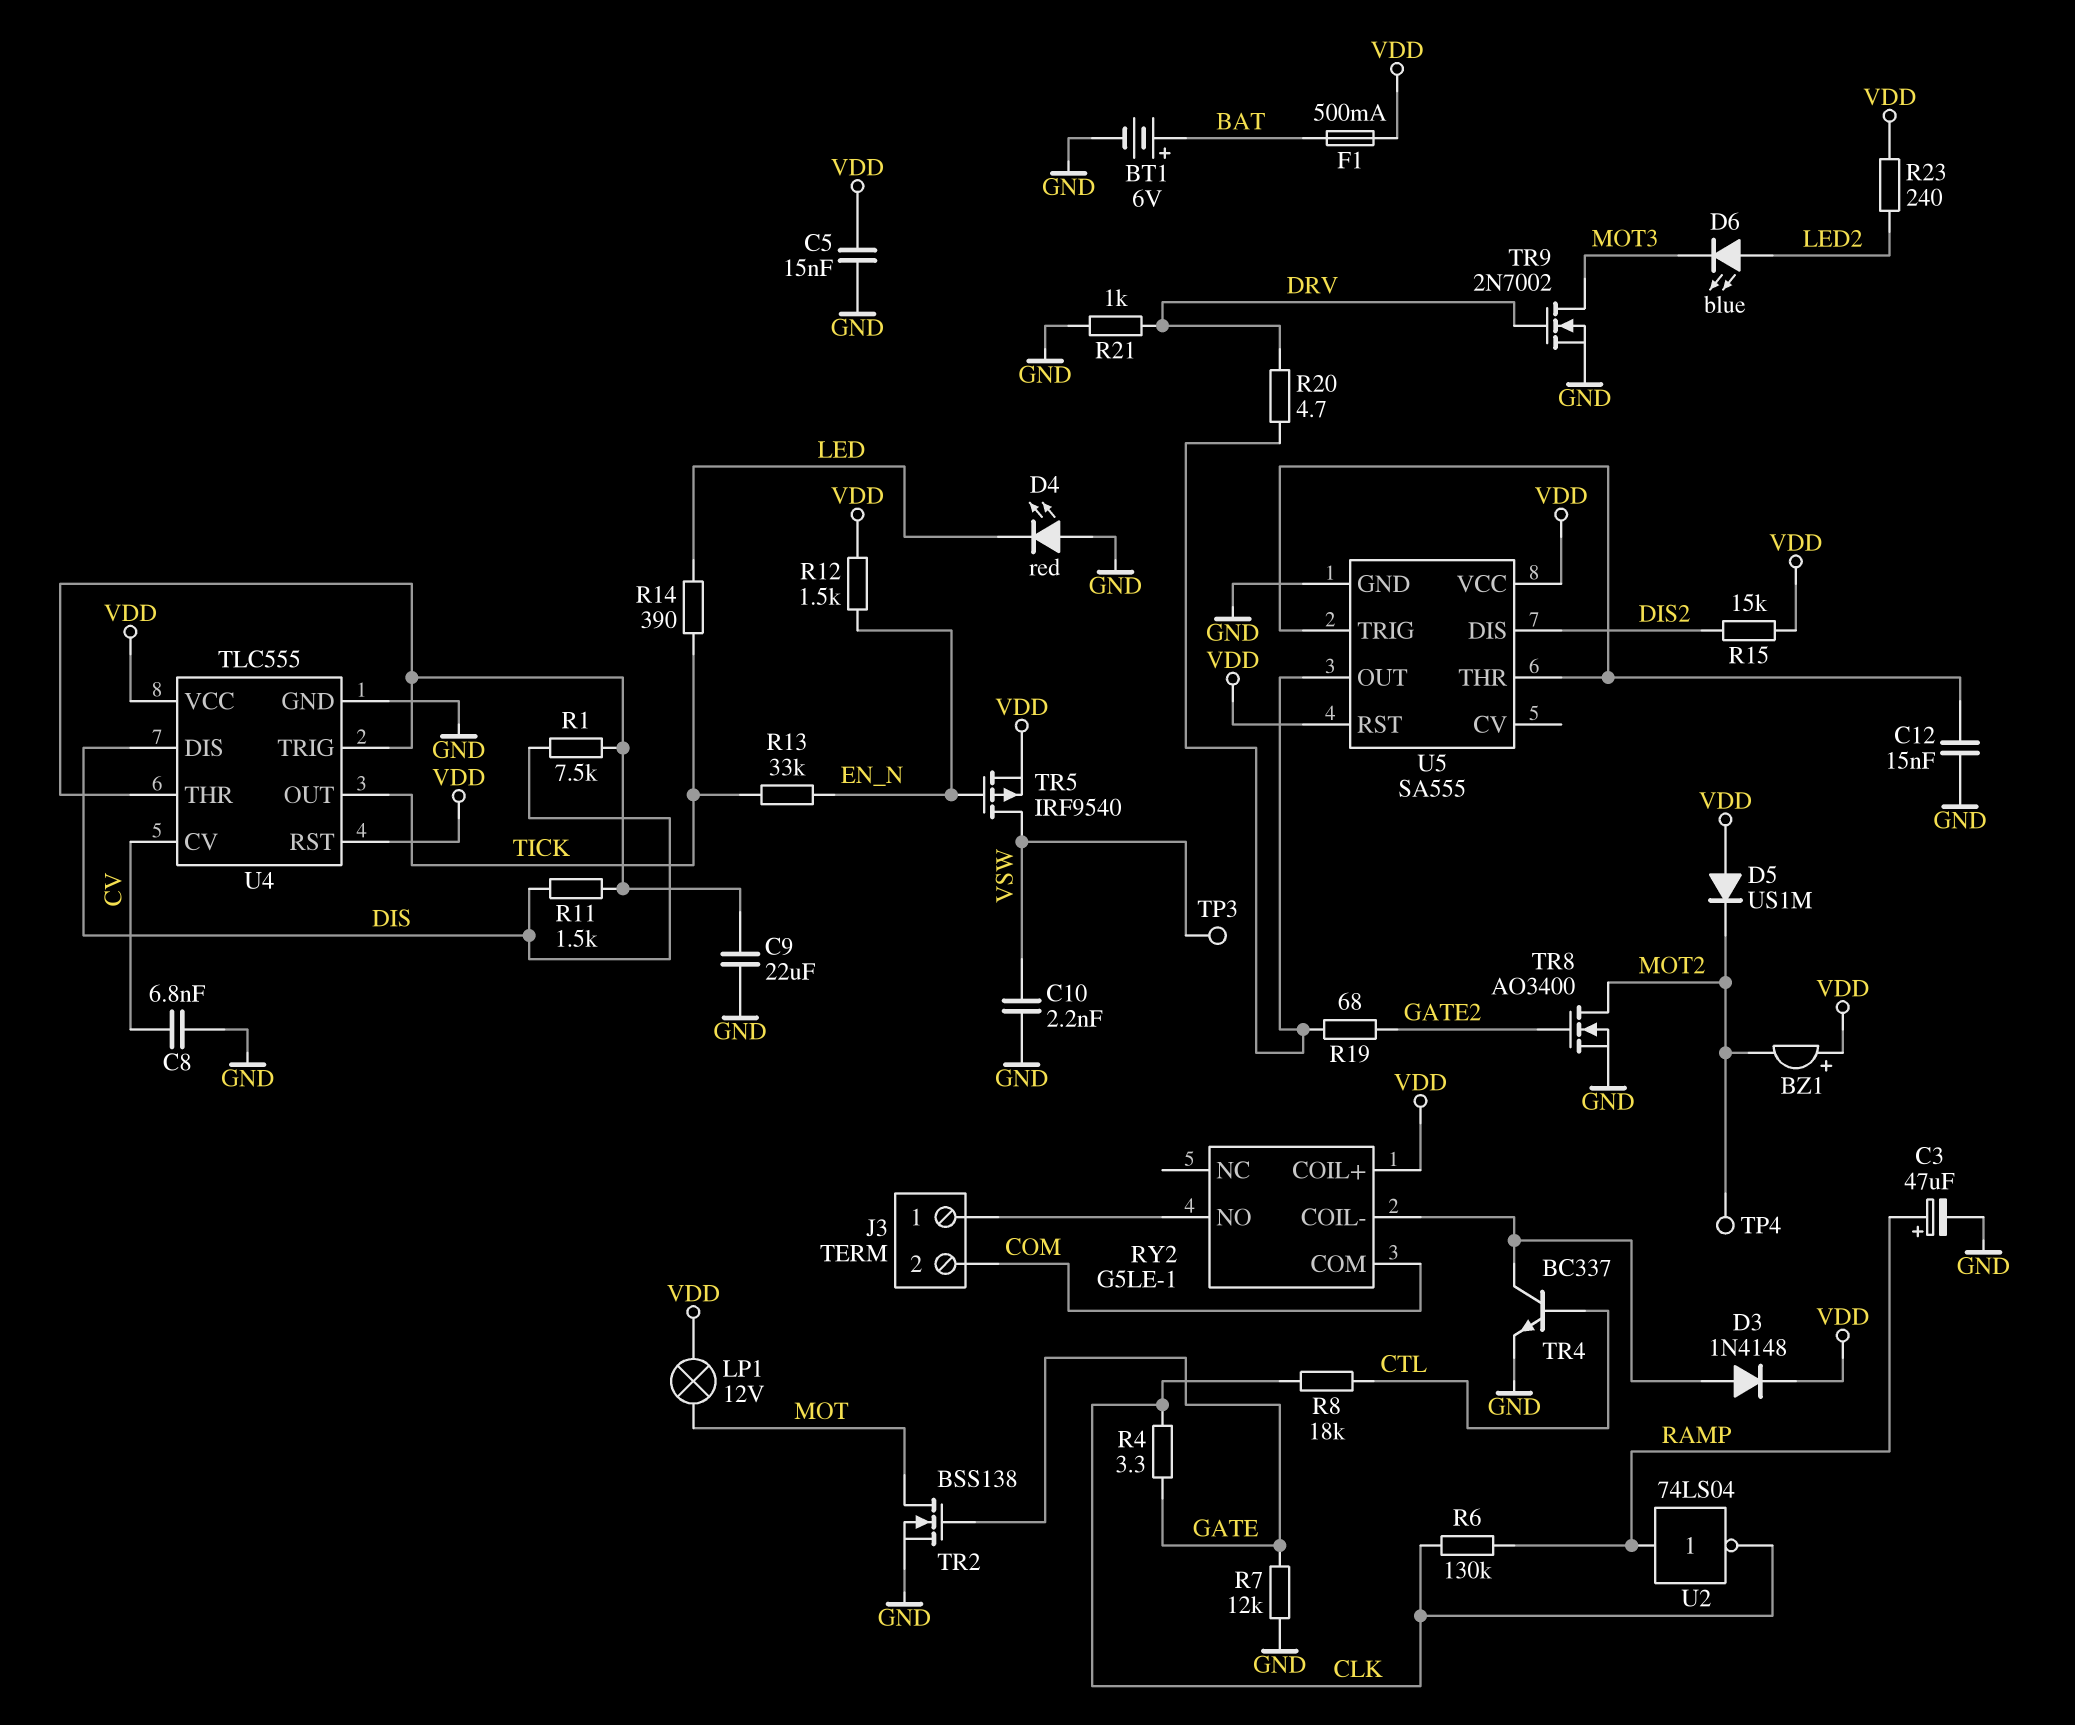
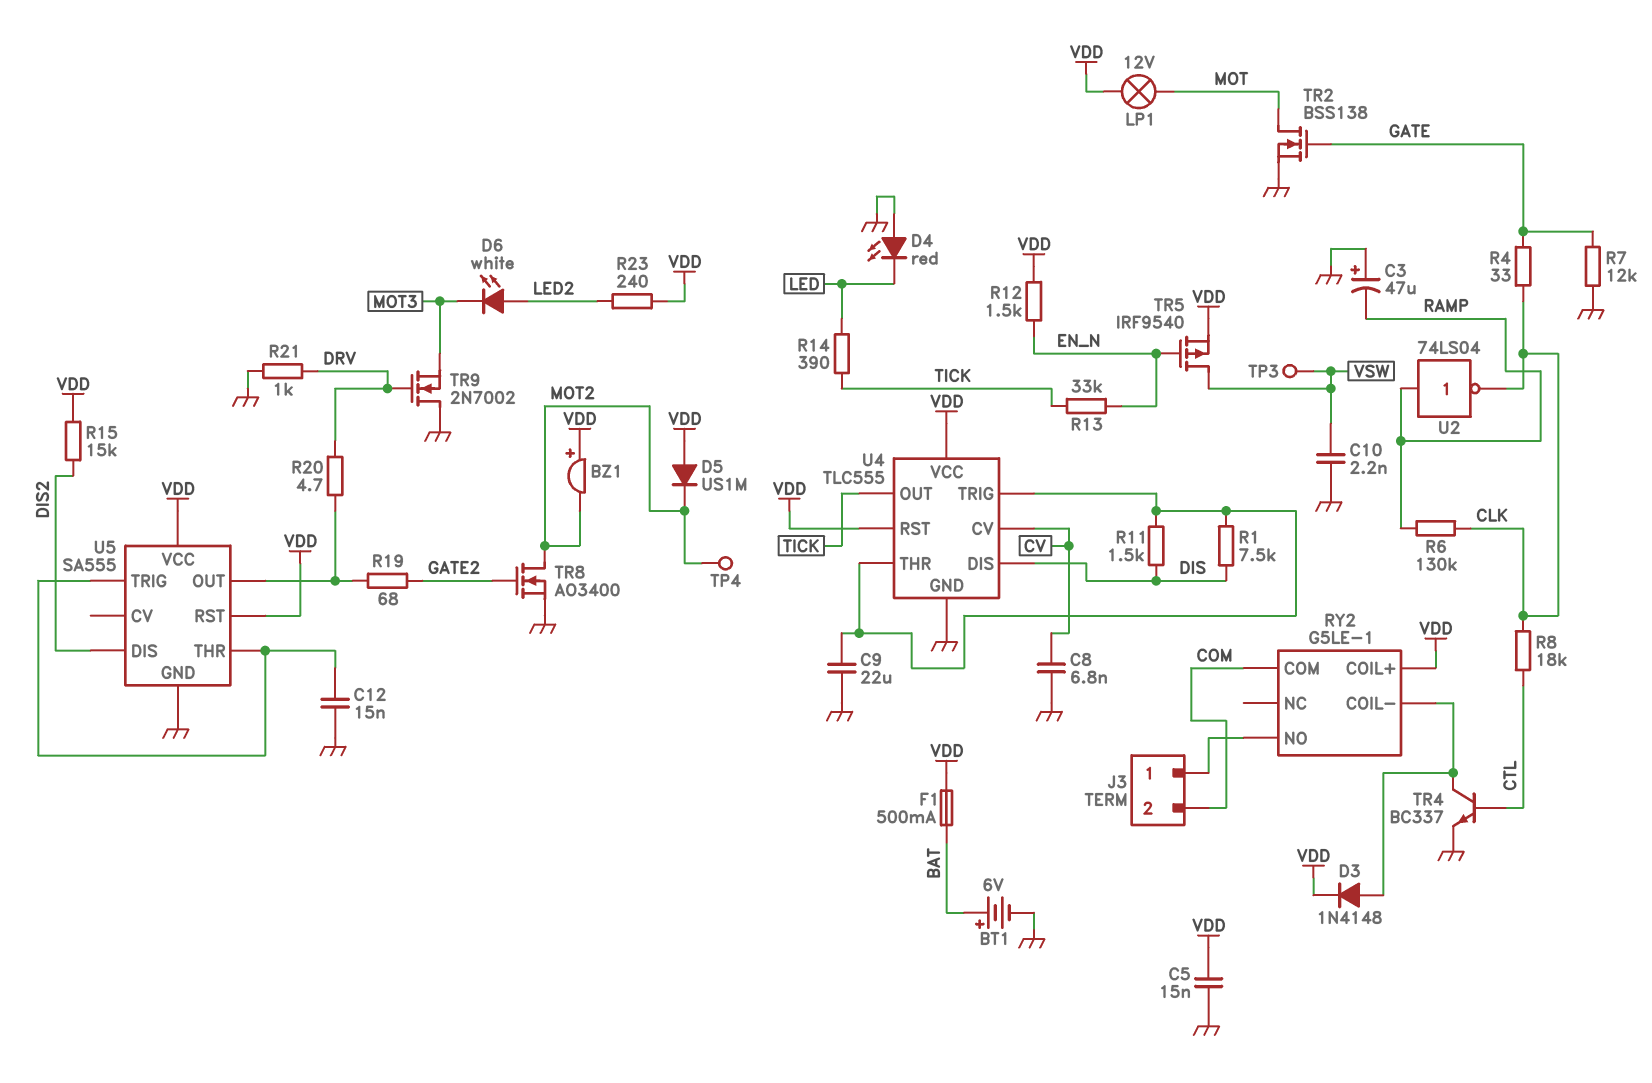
C3: 47uF (plus RAMP, minus GND) -> 47uF (plus GND, minus RAMP)
D6: LED blue (A LED2, K MOT3) -> LED white (A LED2, K MOT3)
R4: 3.3 (CLK, GATE) -> 33 (CLK, GATE)
TR9: NMOS 2N7002 (G DRV, D MOT3, S GND) -> NMOS 2N7002 (G DRV, D GND, S MOT3)

